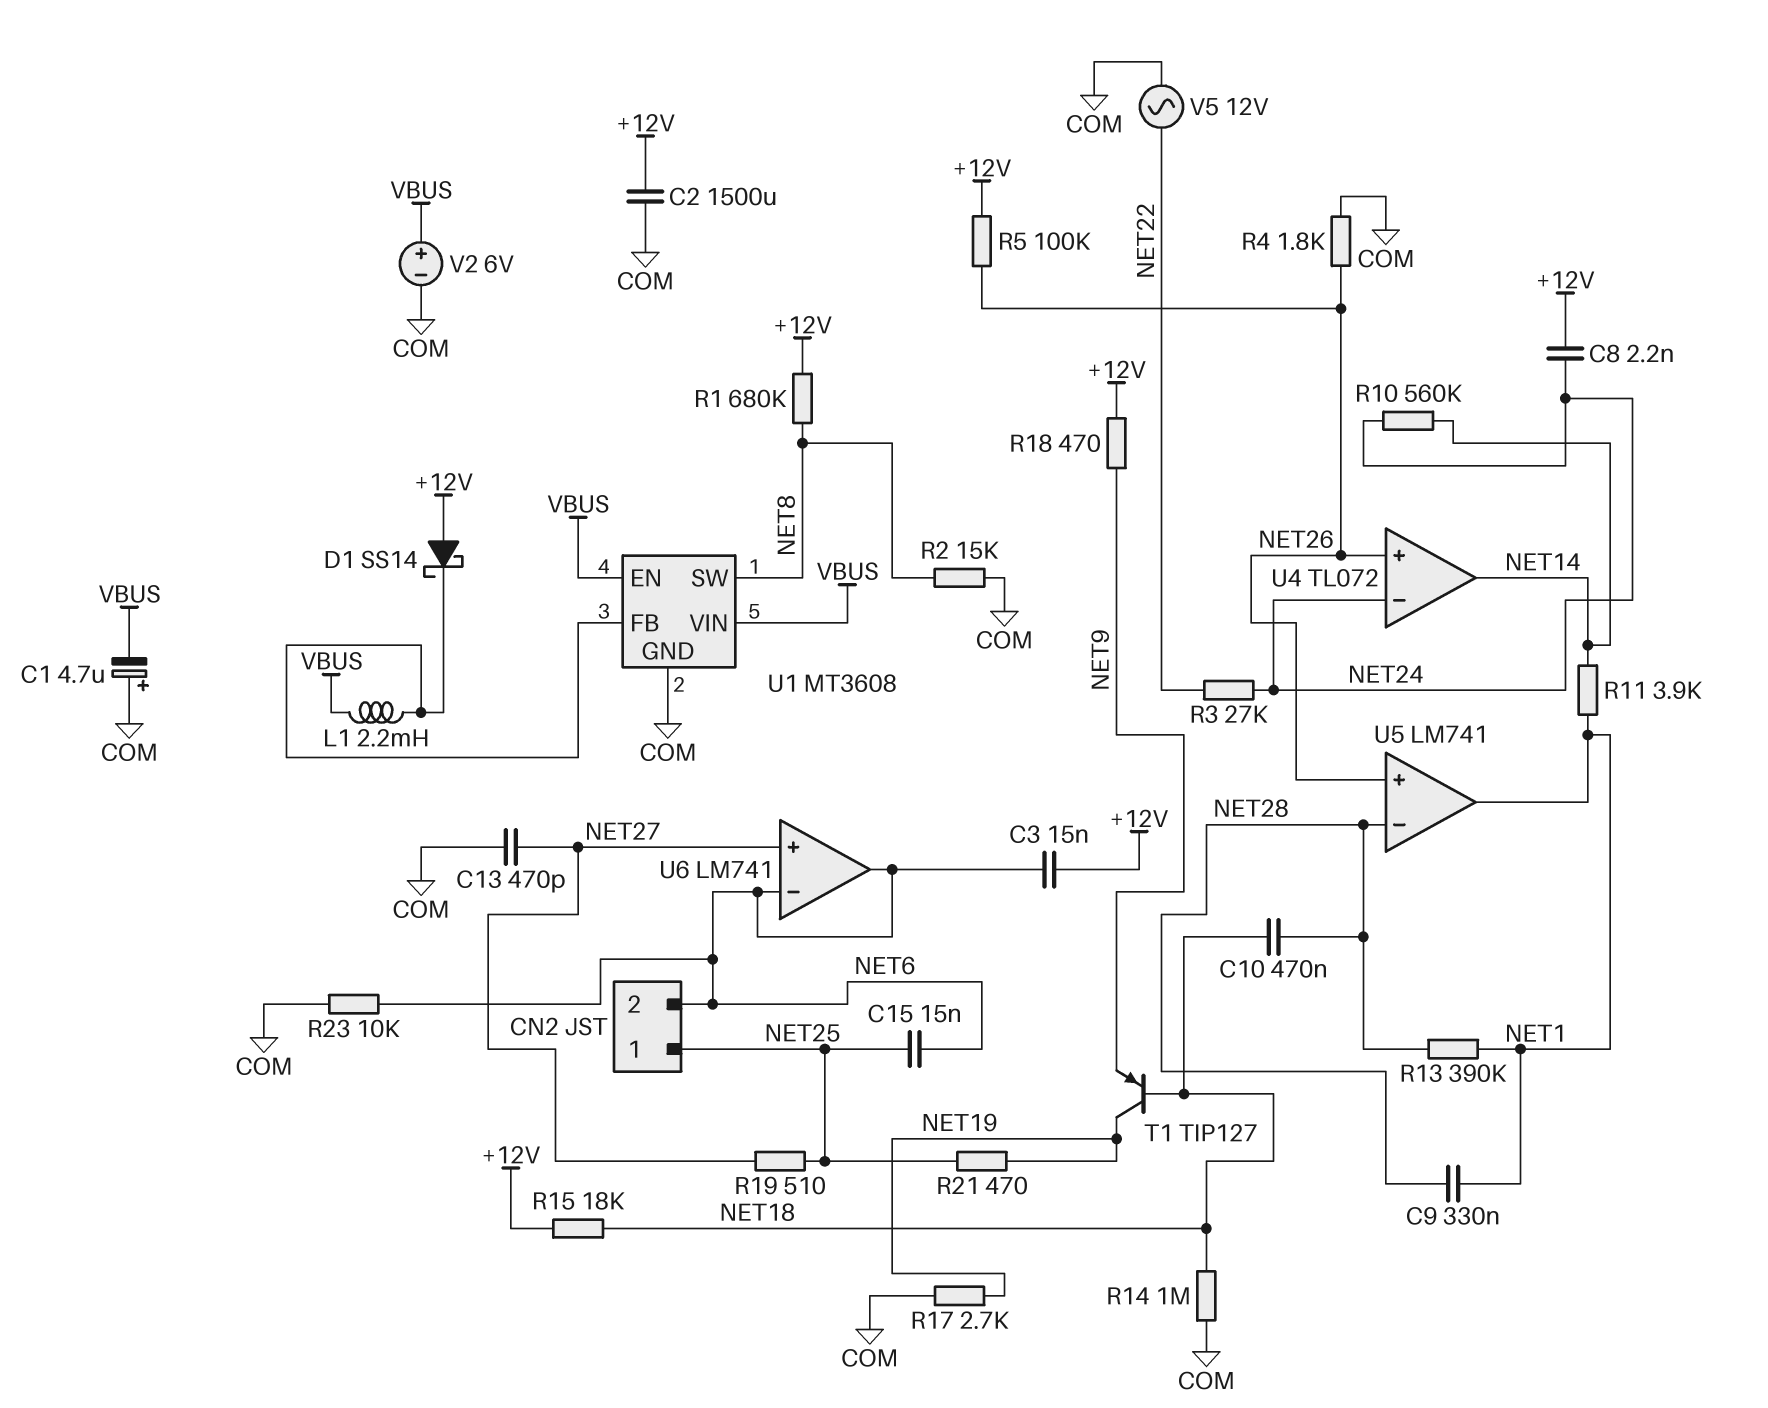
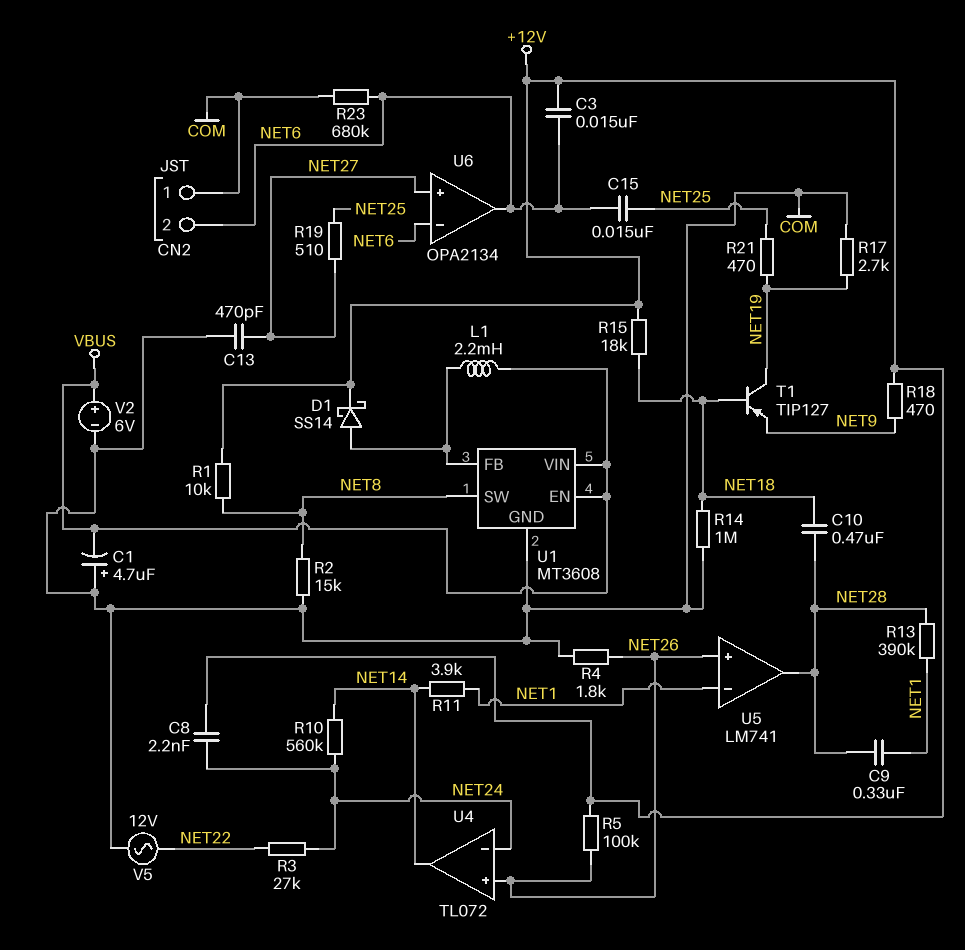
C2: 1500uF (+12V, COM) -> none
CN2 pin 1: NET25 -> COM
D1: schottky SS14 (A +12V, K U1/FB) -> schottky SS14 (A U1/FB, K +12V)
R1: 680k (+12V, NET8) -> 10k (+12V, NET8)
R23: 10k (COM, NET6) -> 680k (COM, NET6)
U5 pin in-: NET28 -> NET1
U5 pin out: NET1 -> NET28
U6: LM741 -> OPA2134

